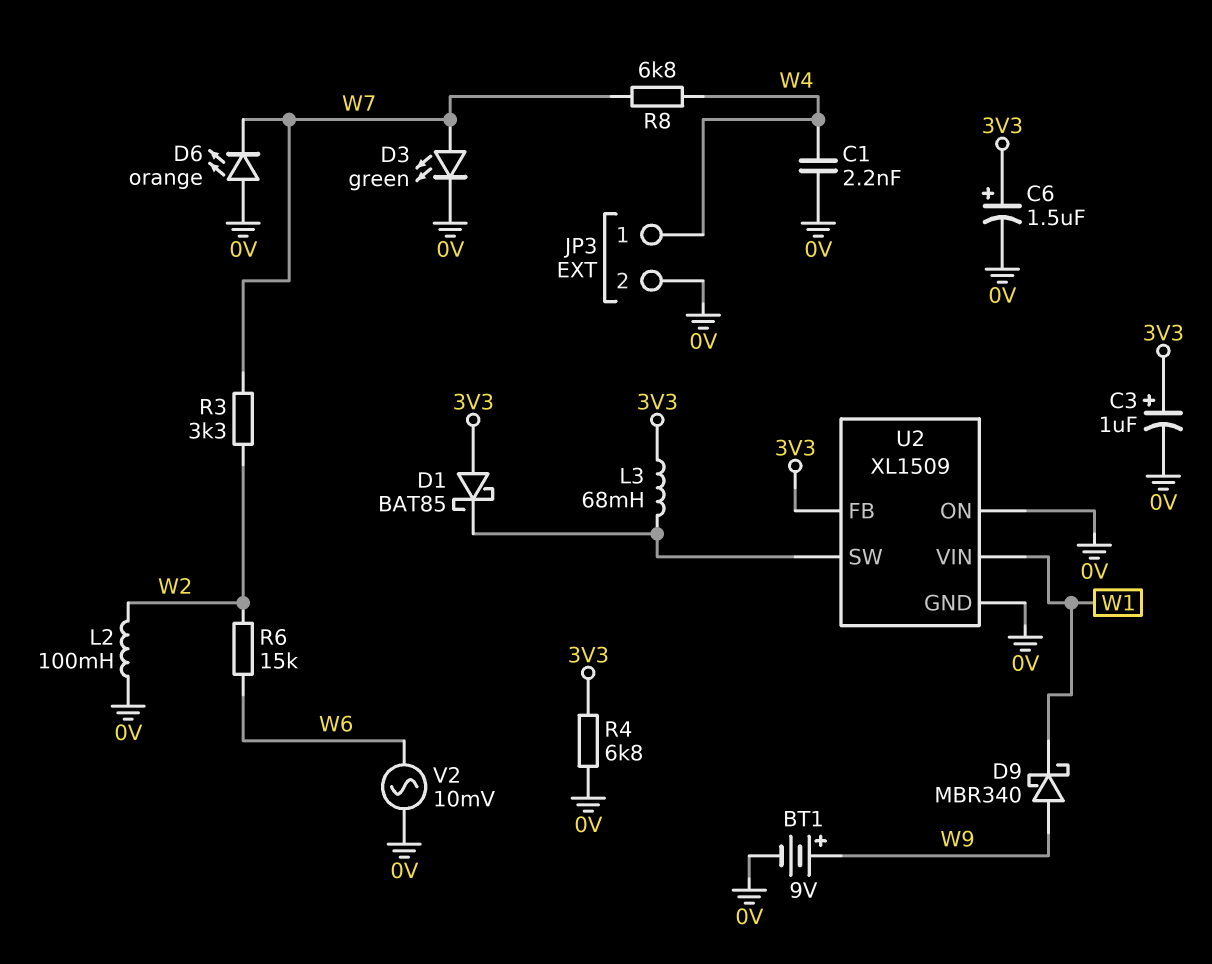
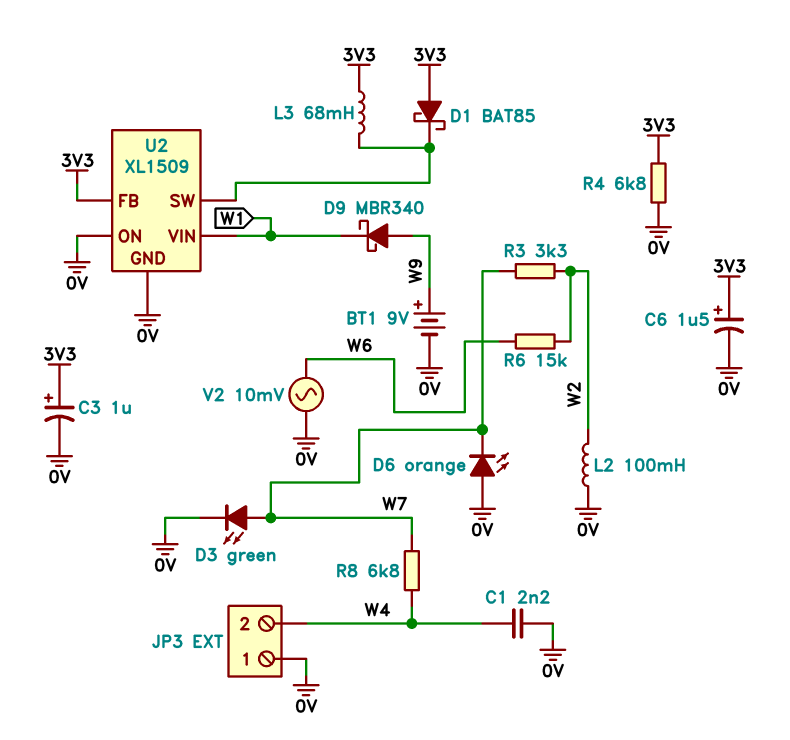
JP3 pin 1: W4 -> 0V
JP3 pin 2: 0V -> W4

